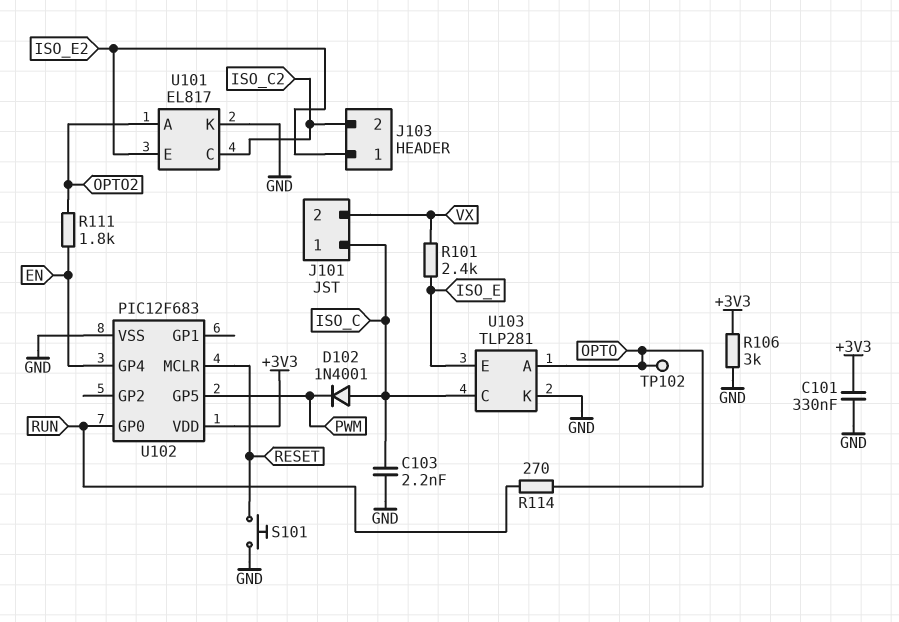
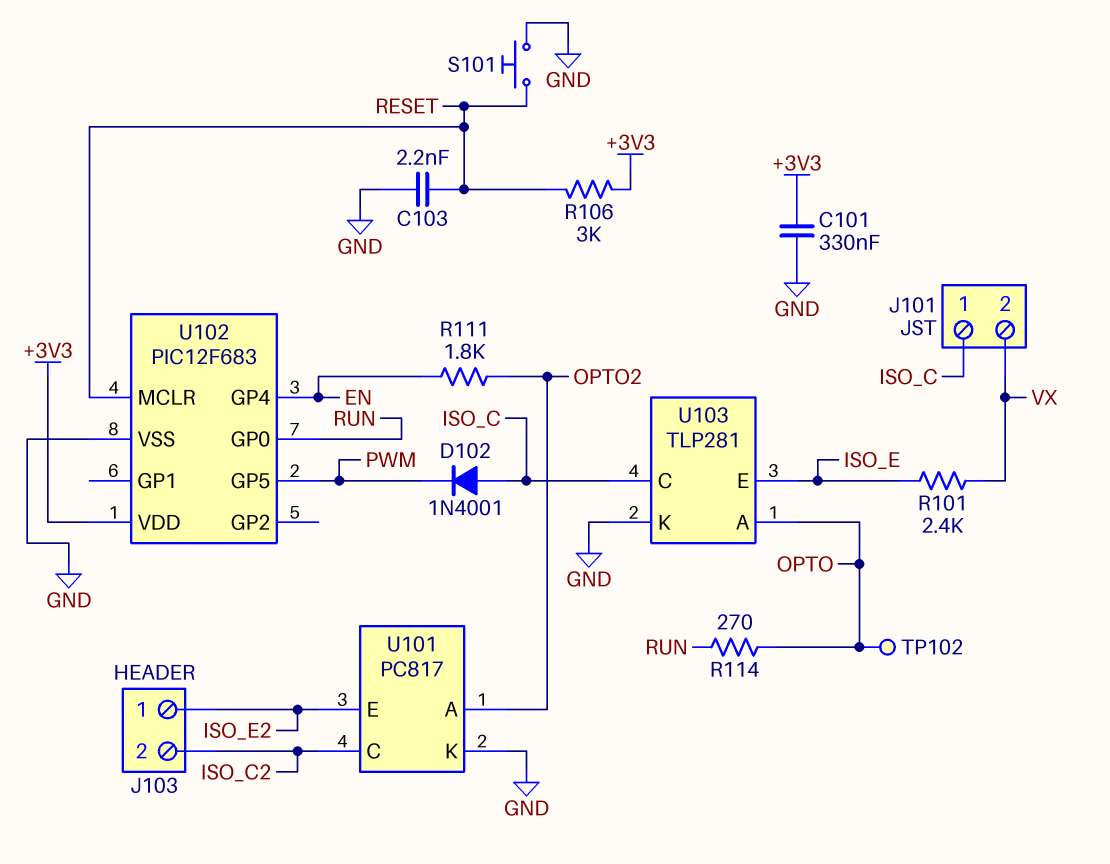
C103: 2.2nF (GND, ISO_C) -> 2.2nF (GND, RESET)
R106: 3k (+3V3, GND) -> 3k (+3V3, RESET)
U101: EL817 -> PC817

